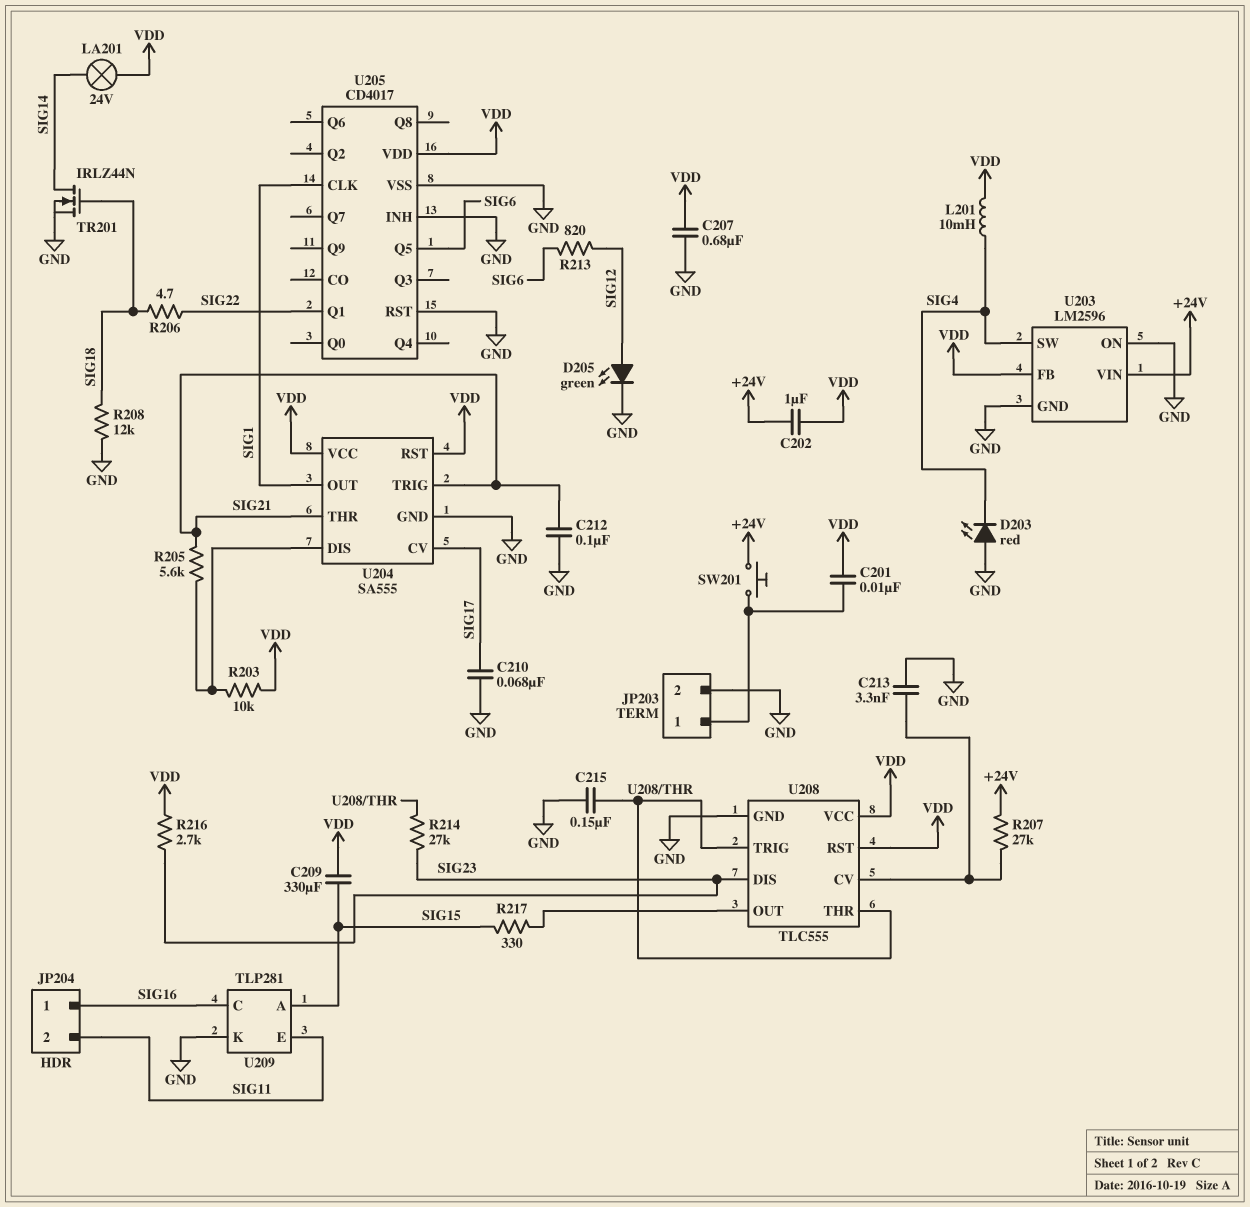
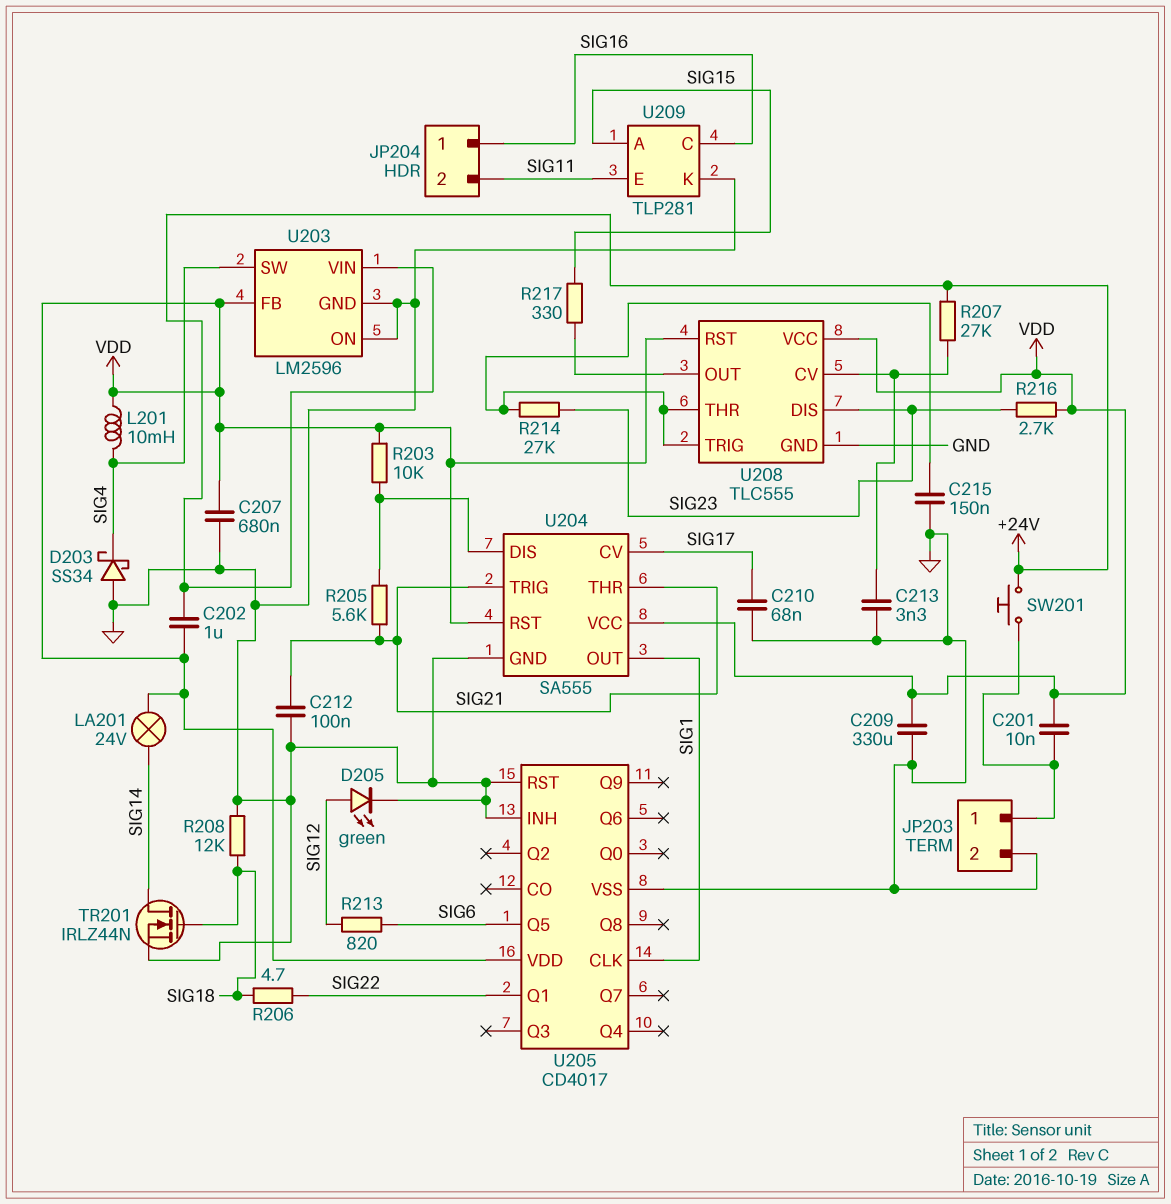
C209: 330uF (SIG15, VDD) -> 330uF (GND, VDD)
D203: LED red (A GND, K SIG4) -> schottky SS34 (A GND, K SIG4)

